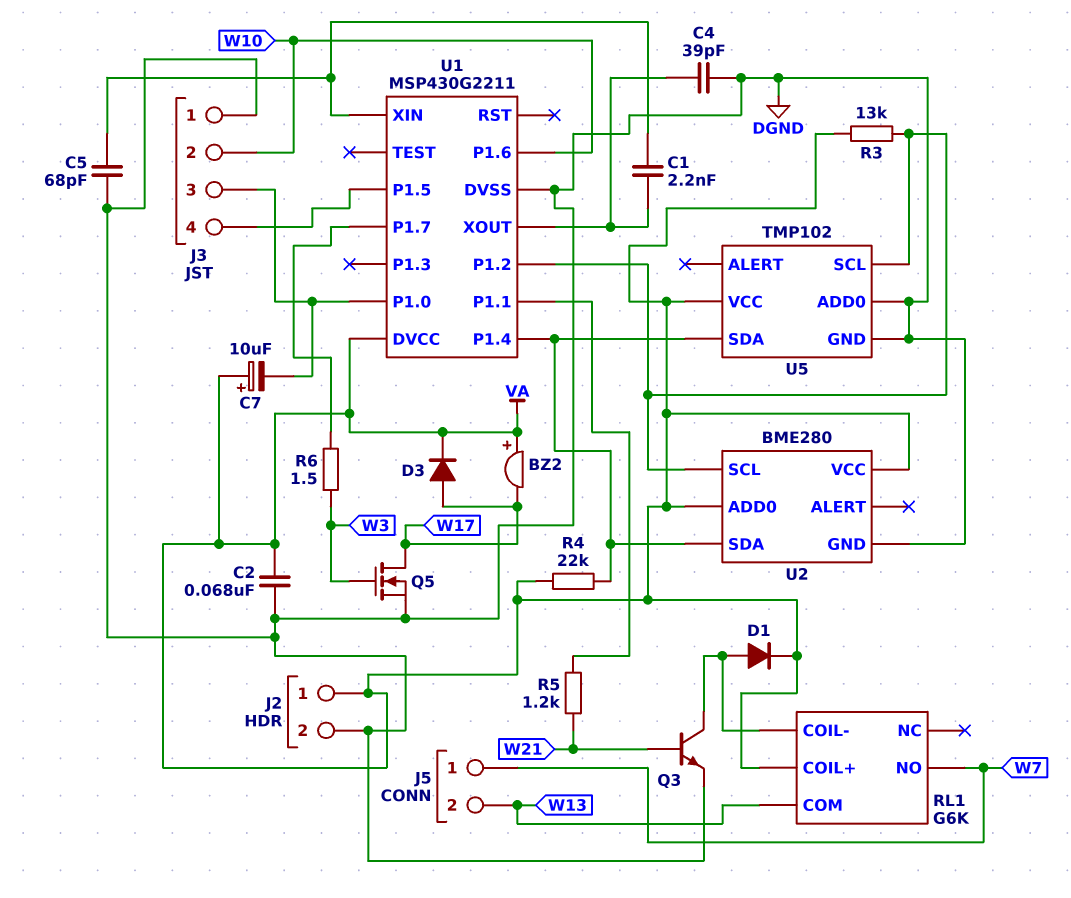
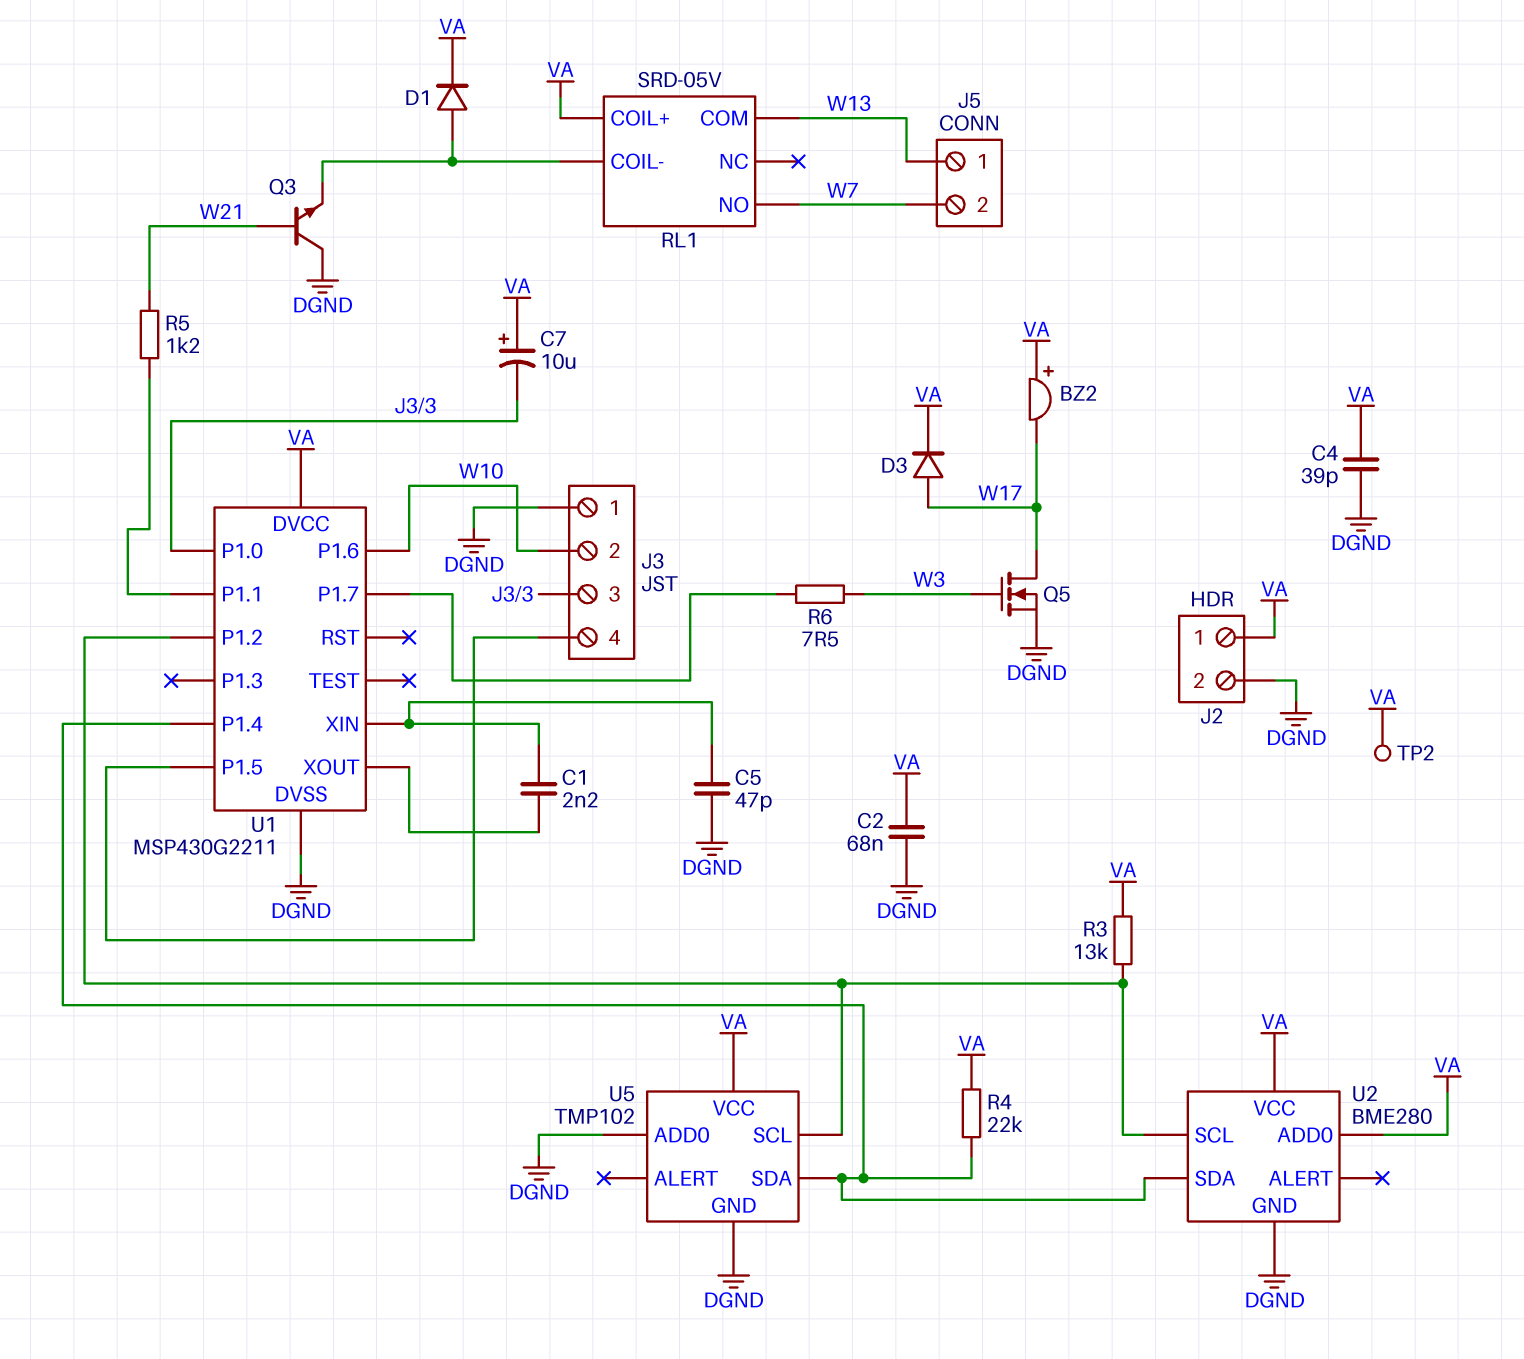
C4: 39pF (DGND, U1/XOUT) -> 39pF (DGND, VA)
C5: 68pF (DGND, U1/XIN) -> 47pF (DGND, U1/XIN)
J5 pin 1: W7 -> W13
J5 pin 2: W13 -> W7
Q3: NPN (B W21, C RL1/COIL-, E DGND) -> NPN (B W21, C DGND, E RL1/COIL-)
R6: 1.5 (U1/P1.7, W3) -> 7.5 (U1/P1.7, W3)
RL1: G6K -> SRD-05V
TP2: none -> test point (VA)

